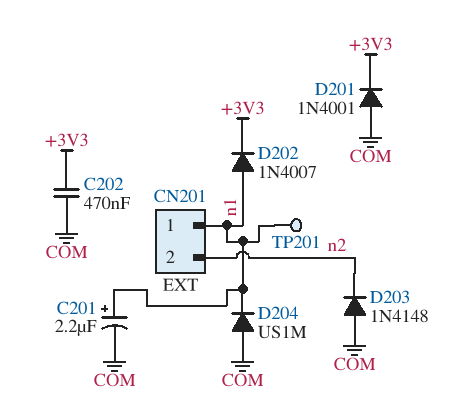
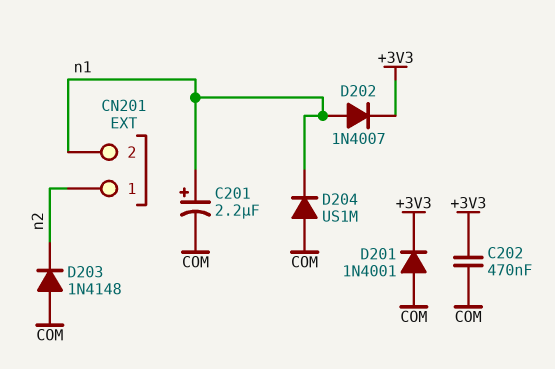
CN201 pin 1: n1 -> n2
CN201 pin 2: n2 -> n1
TP201: test point (n1) -> none

